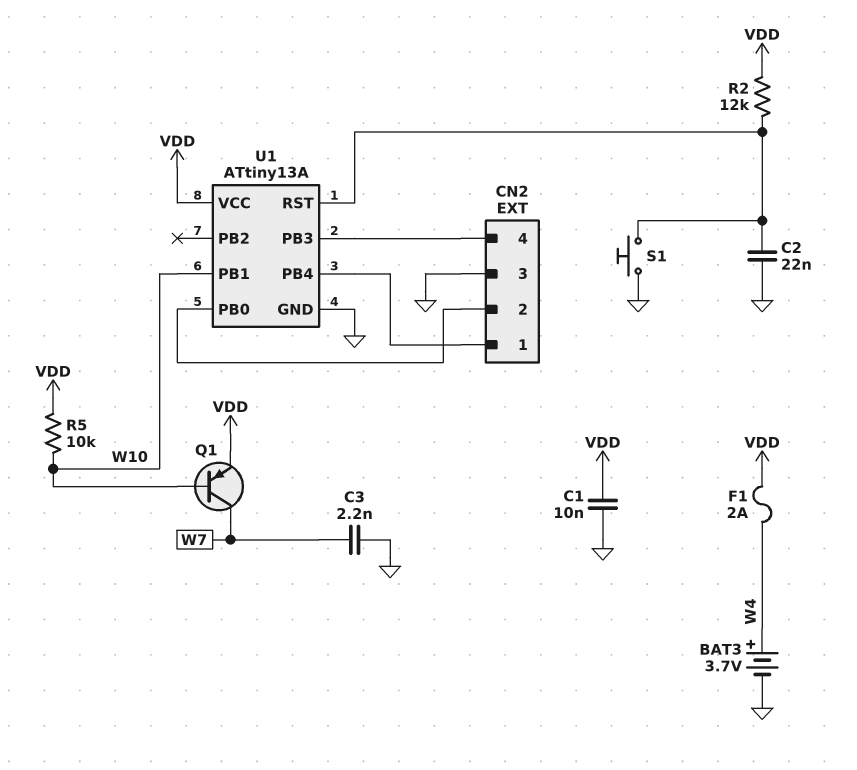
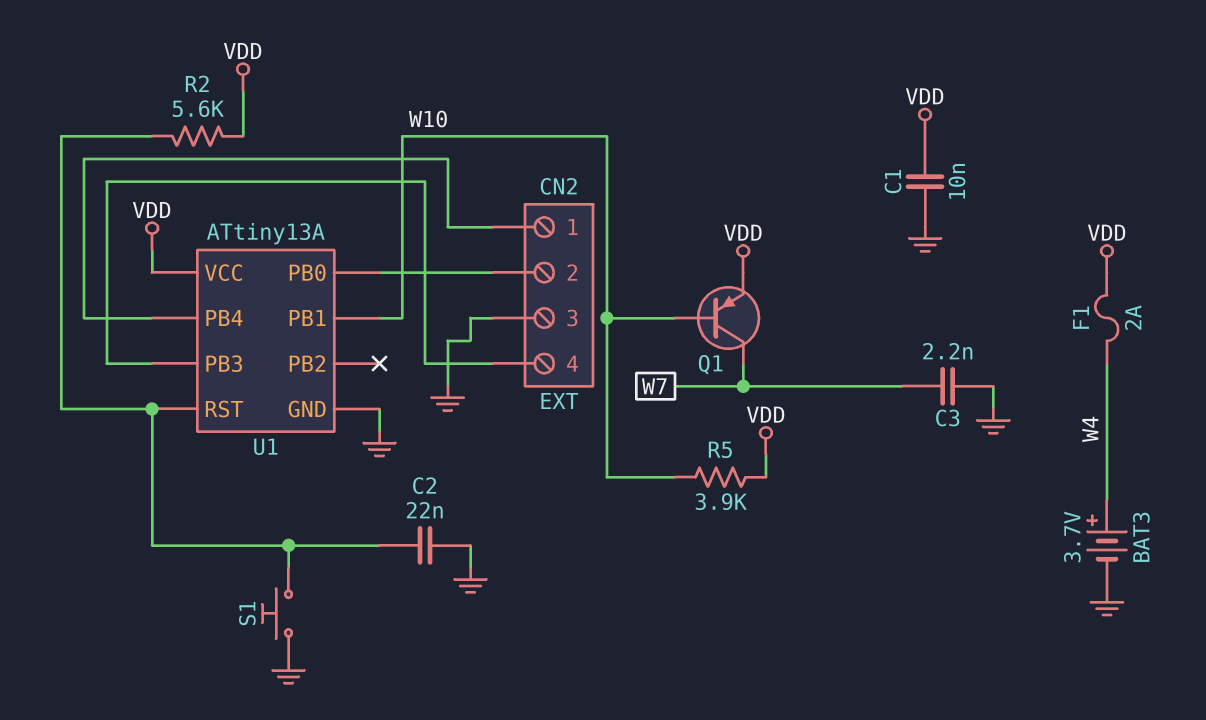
R2: 12k (U1/RST, VDD) -> 5.6k (U1/RST, VDD)
R5: 10k (VDD, W10) -> 3.9k (VDD, W10)

